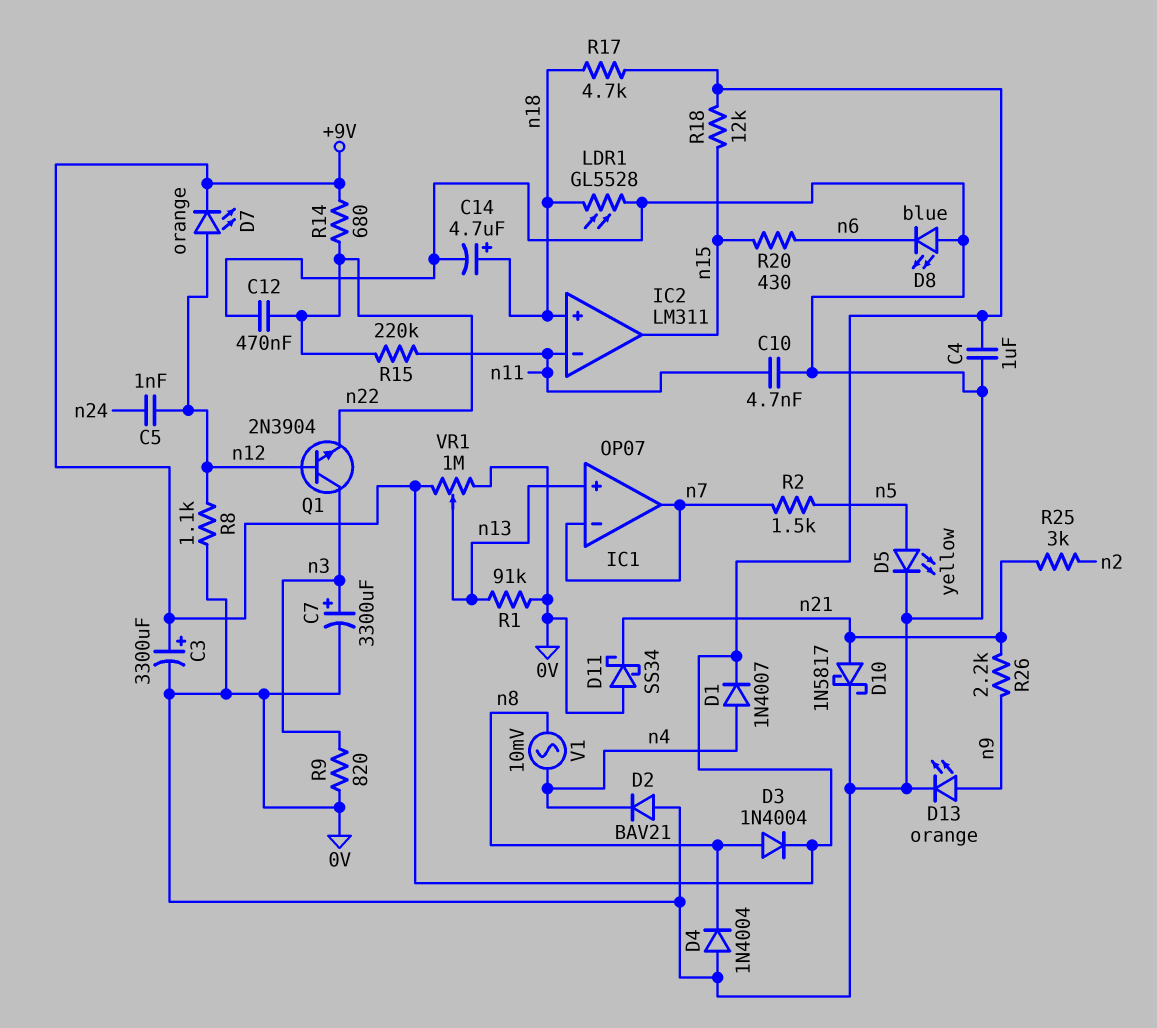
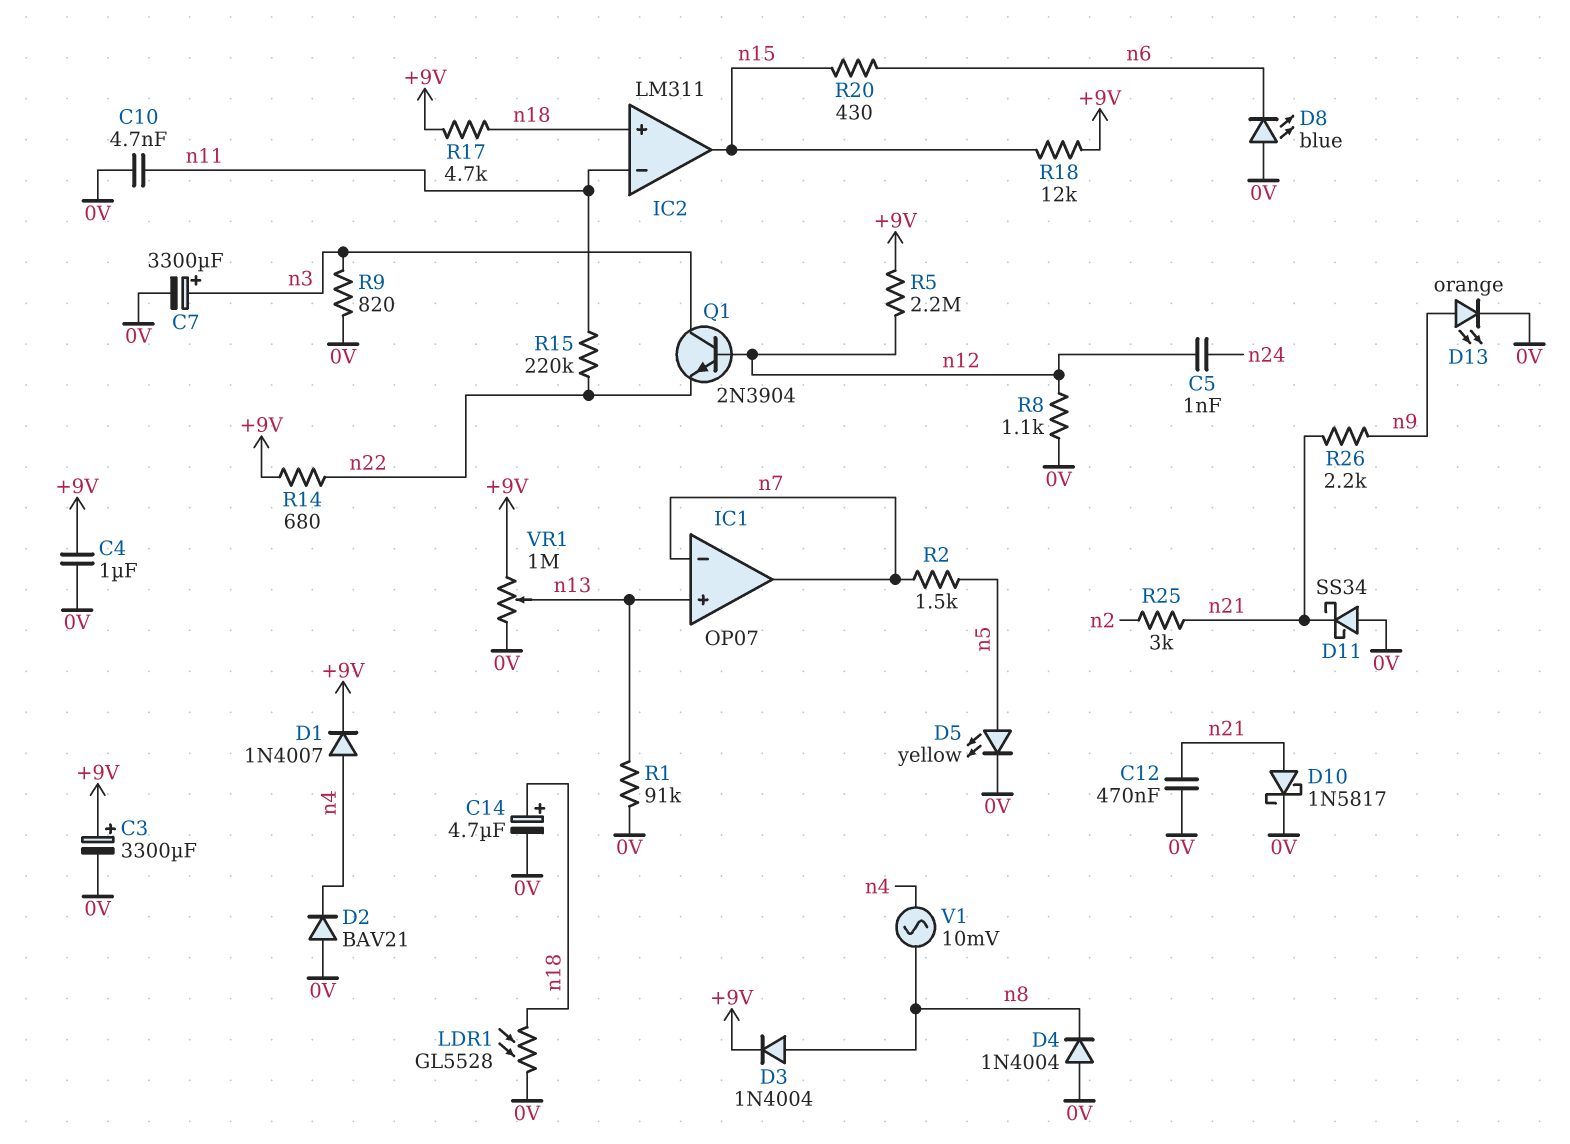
C12: 470nF (0V, n22) -> 470nF (0V, n21)
D7: LED orange (A n12, K +9V) -> none
R5: none -> 2.2M (+9V, n12)

